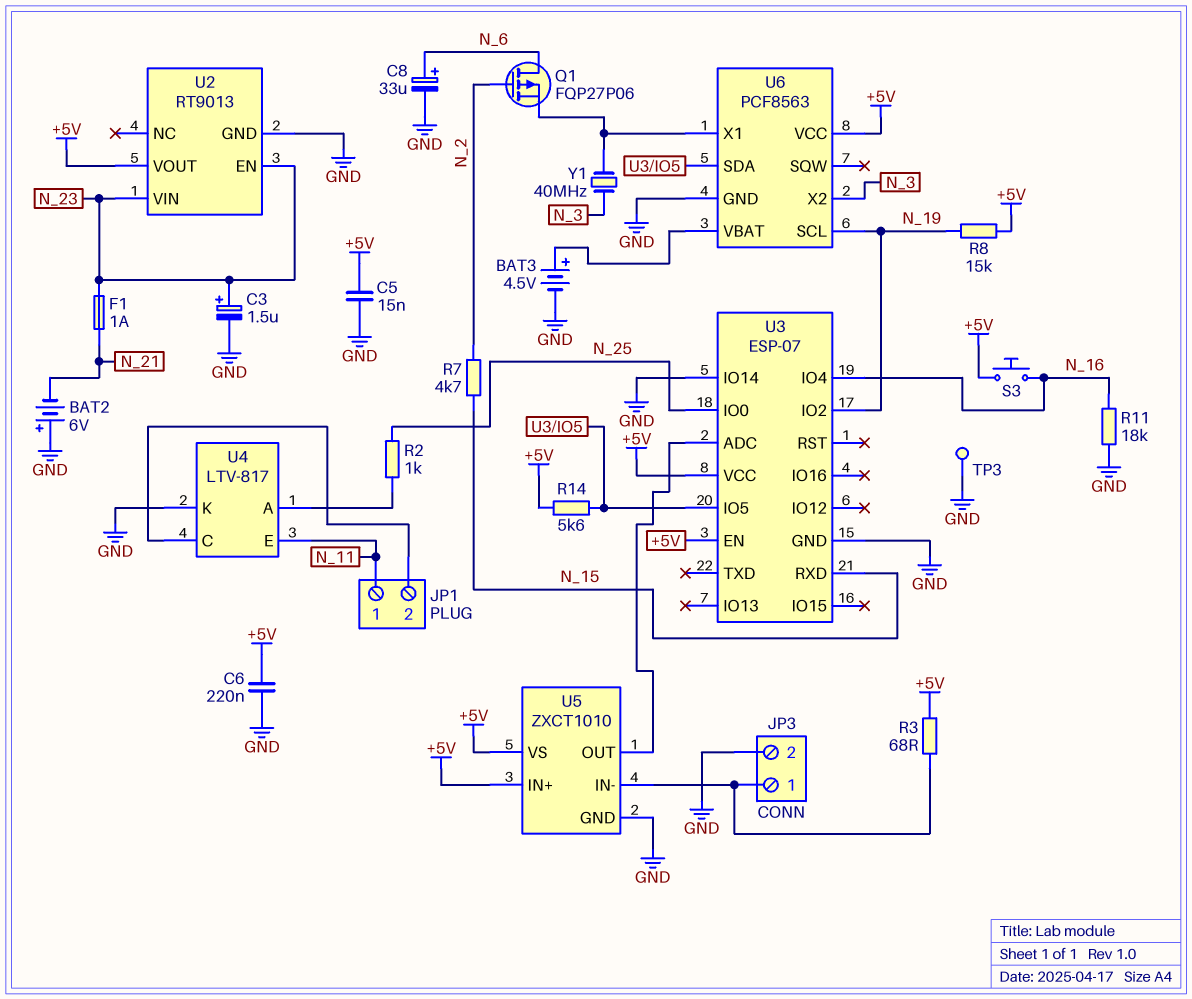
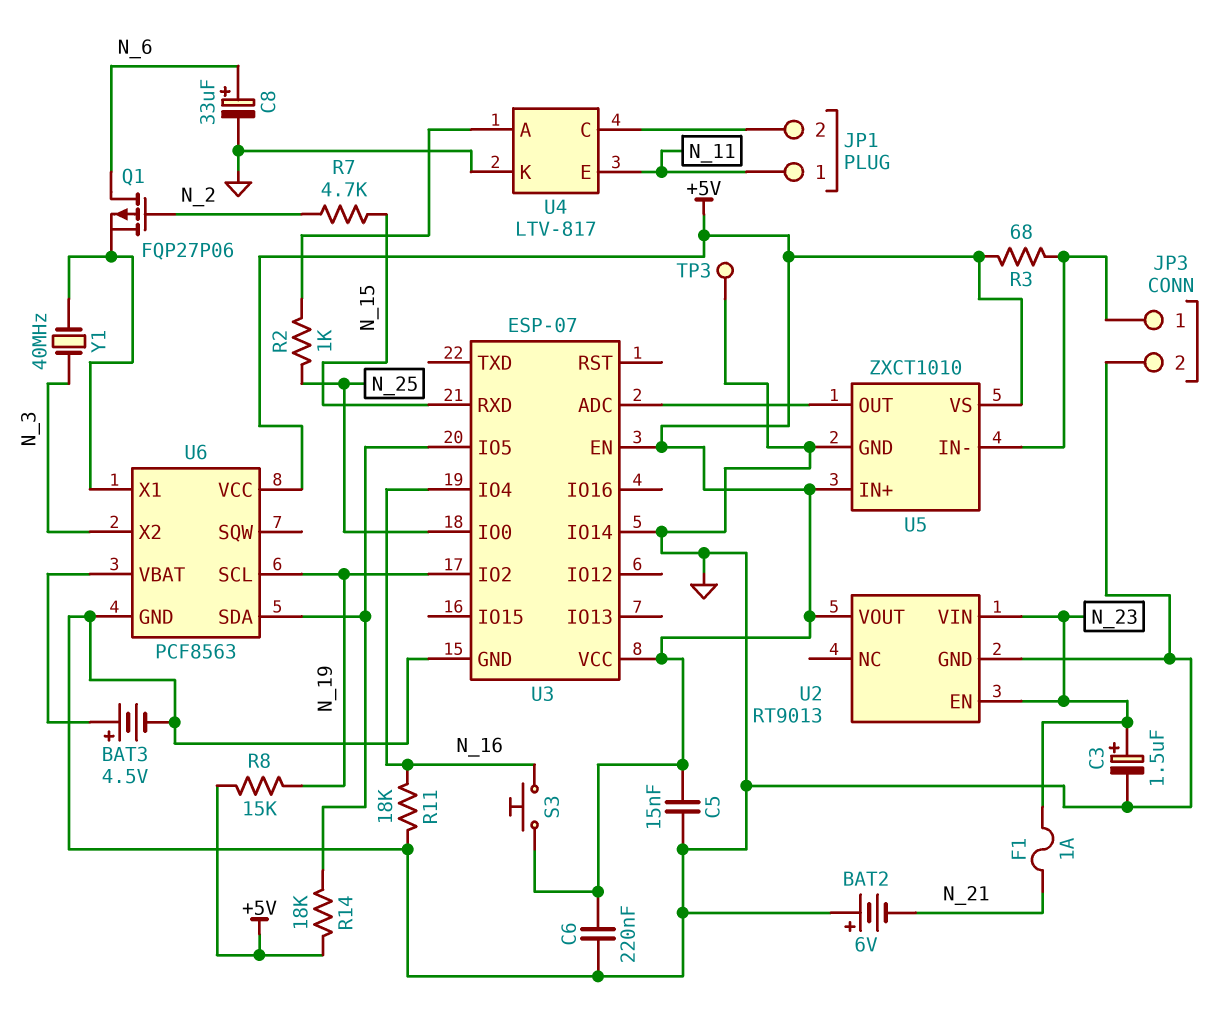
R14: 5.6k (+5V, U3/IO5) -> 18k (+5V, U3/IO5)

